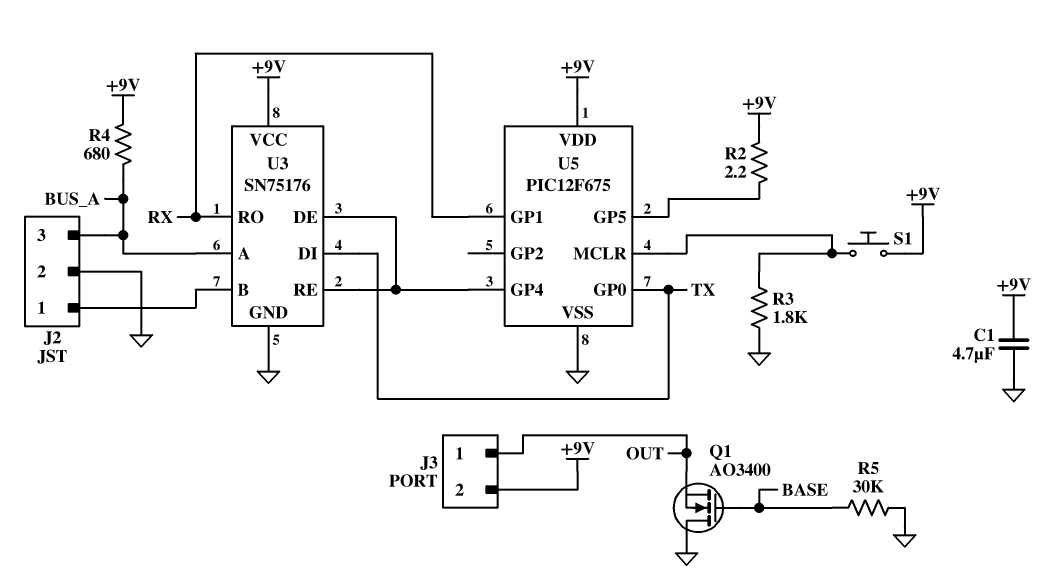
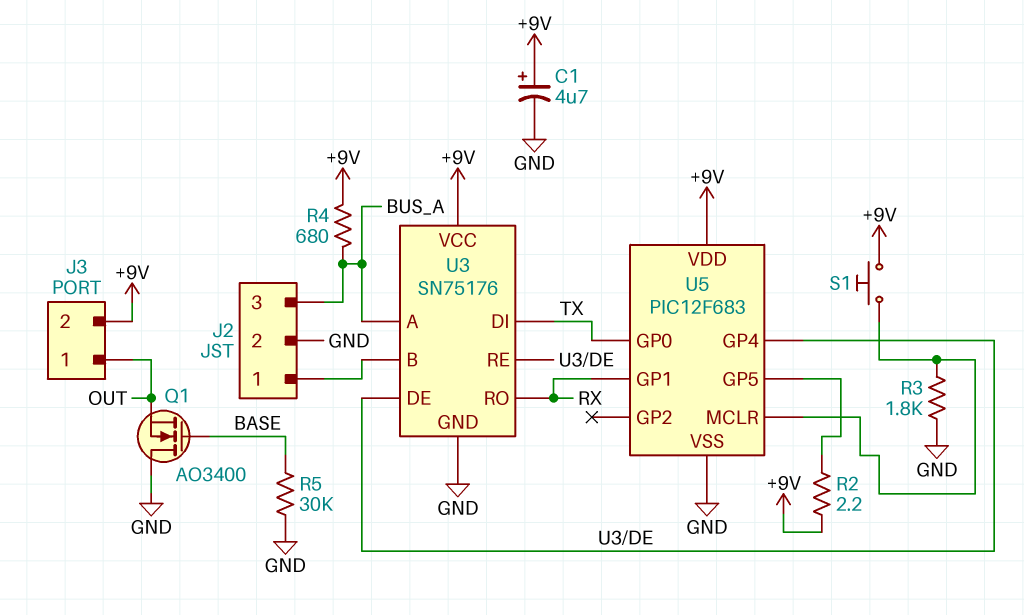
C1: 4.7uF (+9V, GND) -> 4.7uF (plus +9V, minus GND)
U5: PIC12F675 -> PIC12F683

